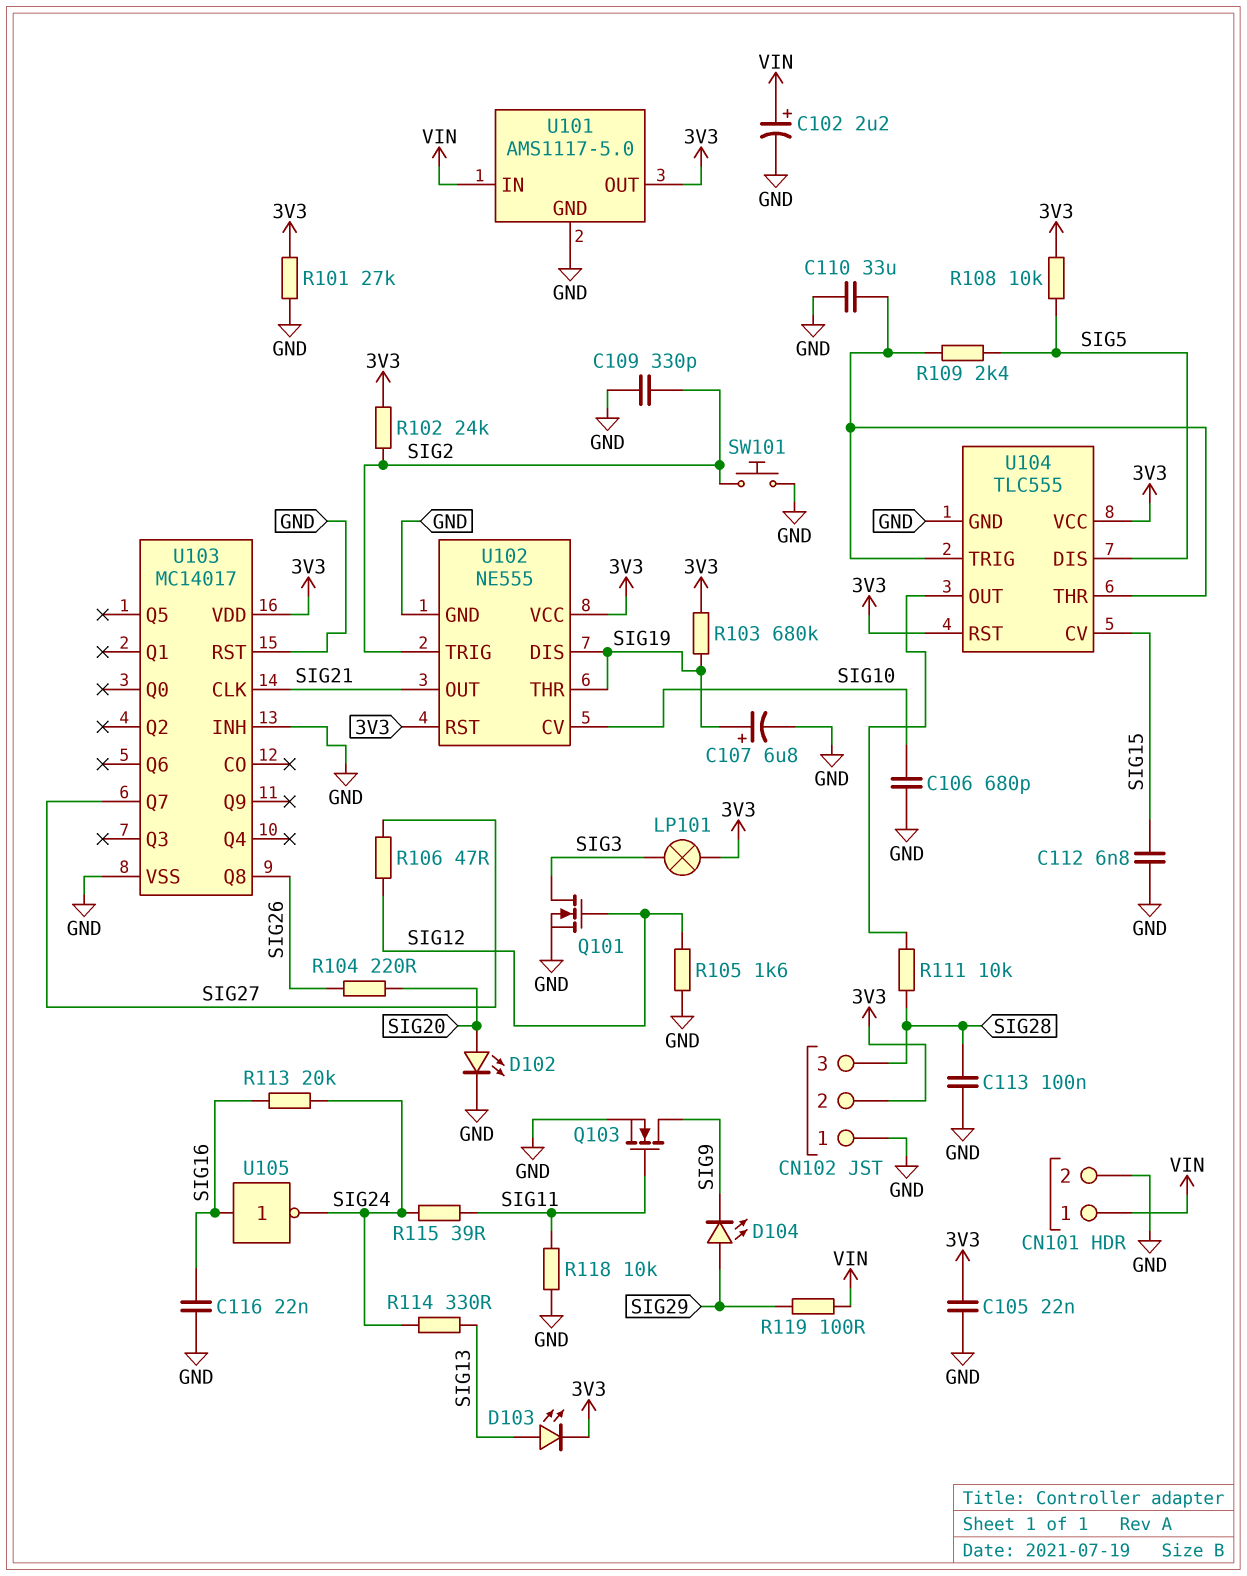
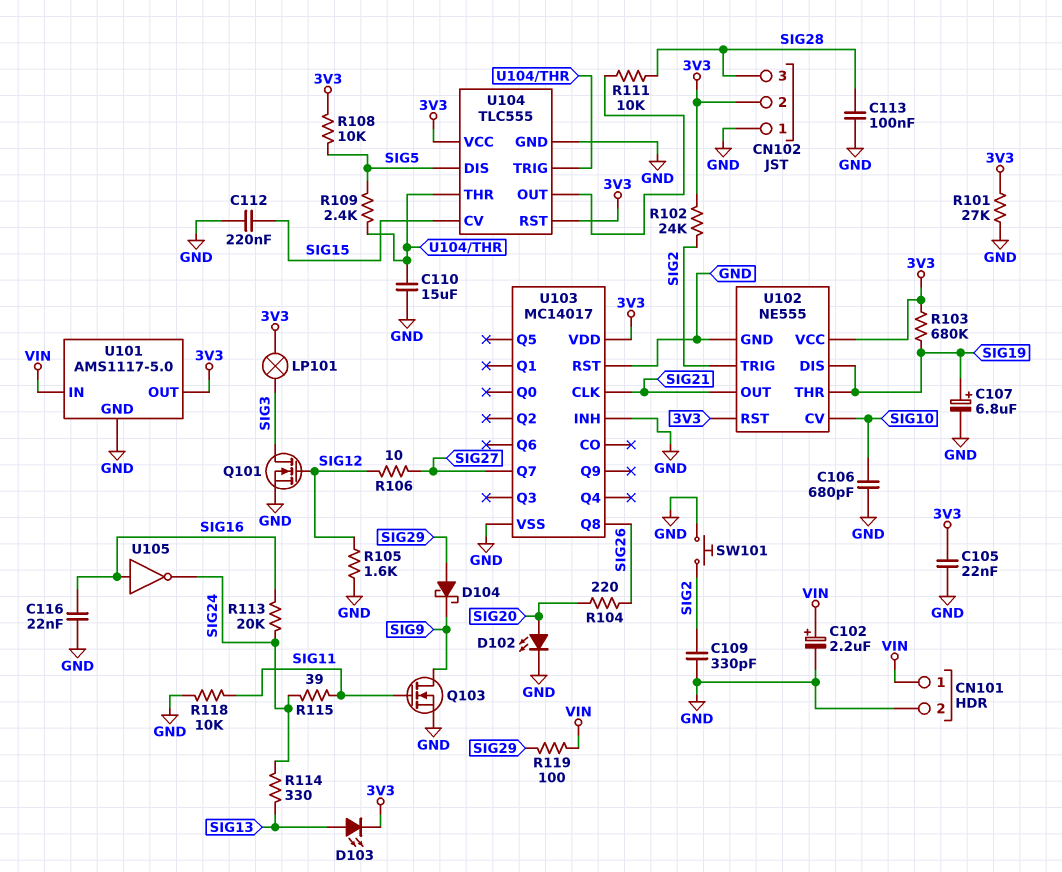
C110: 33uF (GND, U104/THR) -> 15uF (GND, U104/THR)
C112: 6.8nF (GND, SIG15) -> 220nF (GND, SIG15)
D104: LED (A SIG29, K SIG9) -> schottky (A SIG29, K SIG9)
R106: 47 (SIG12, SIG27) -> 10 (SIG12, SIG27)

